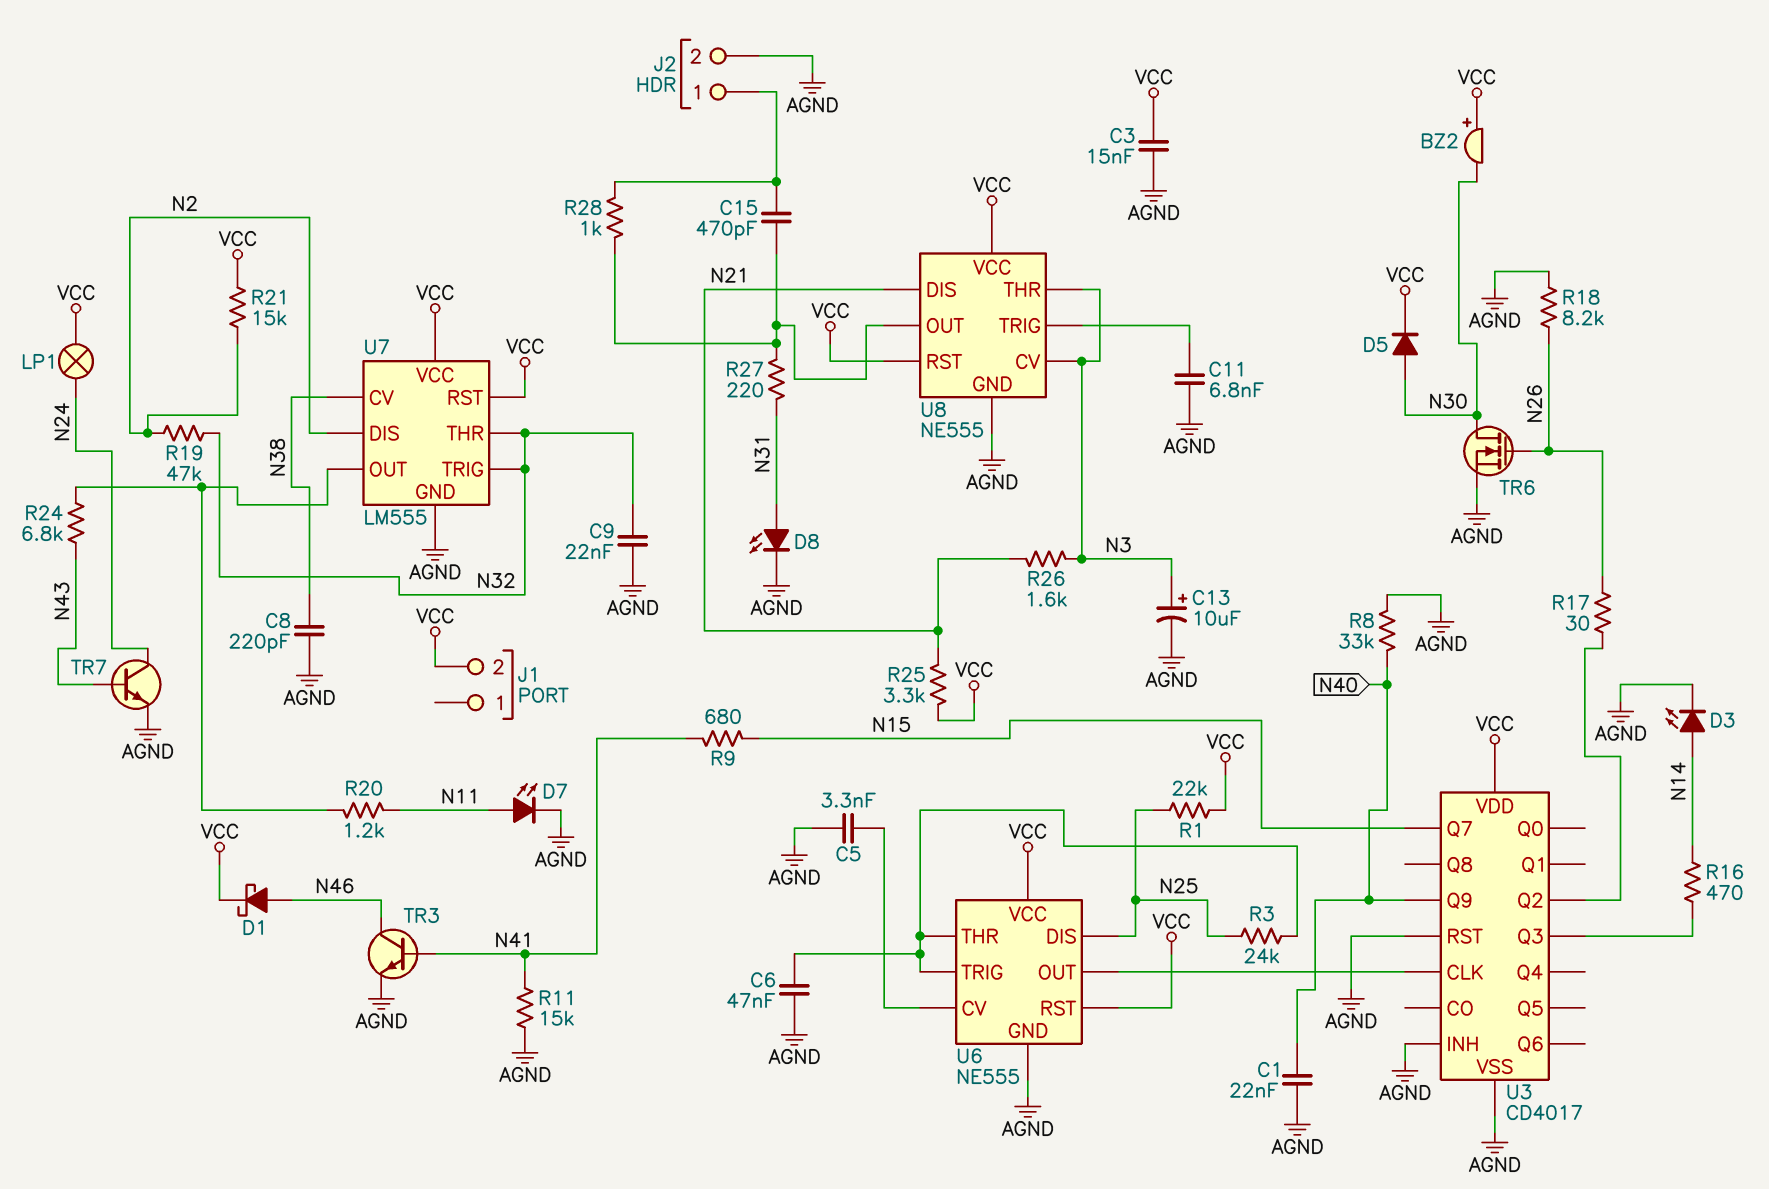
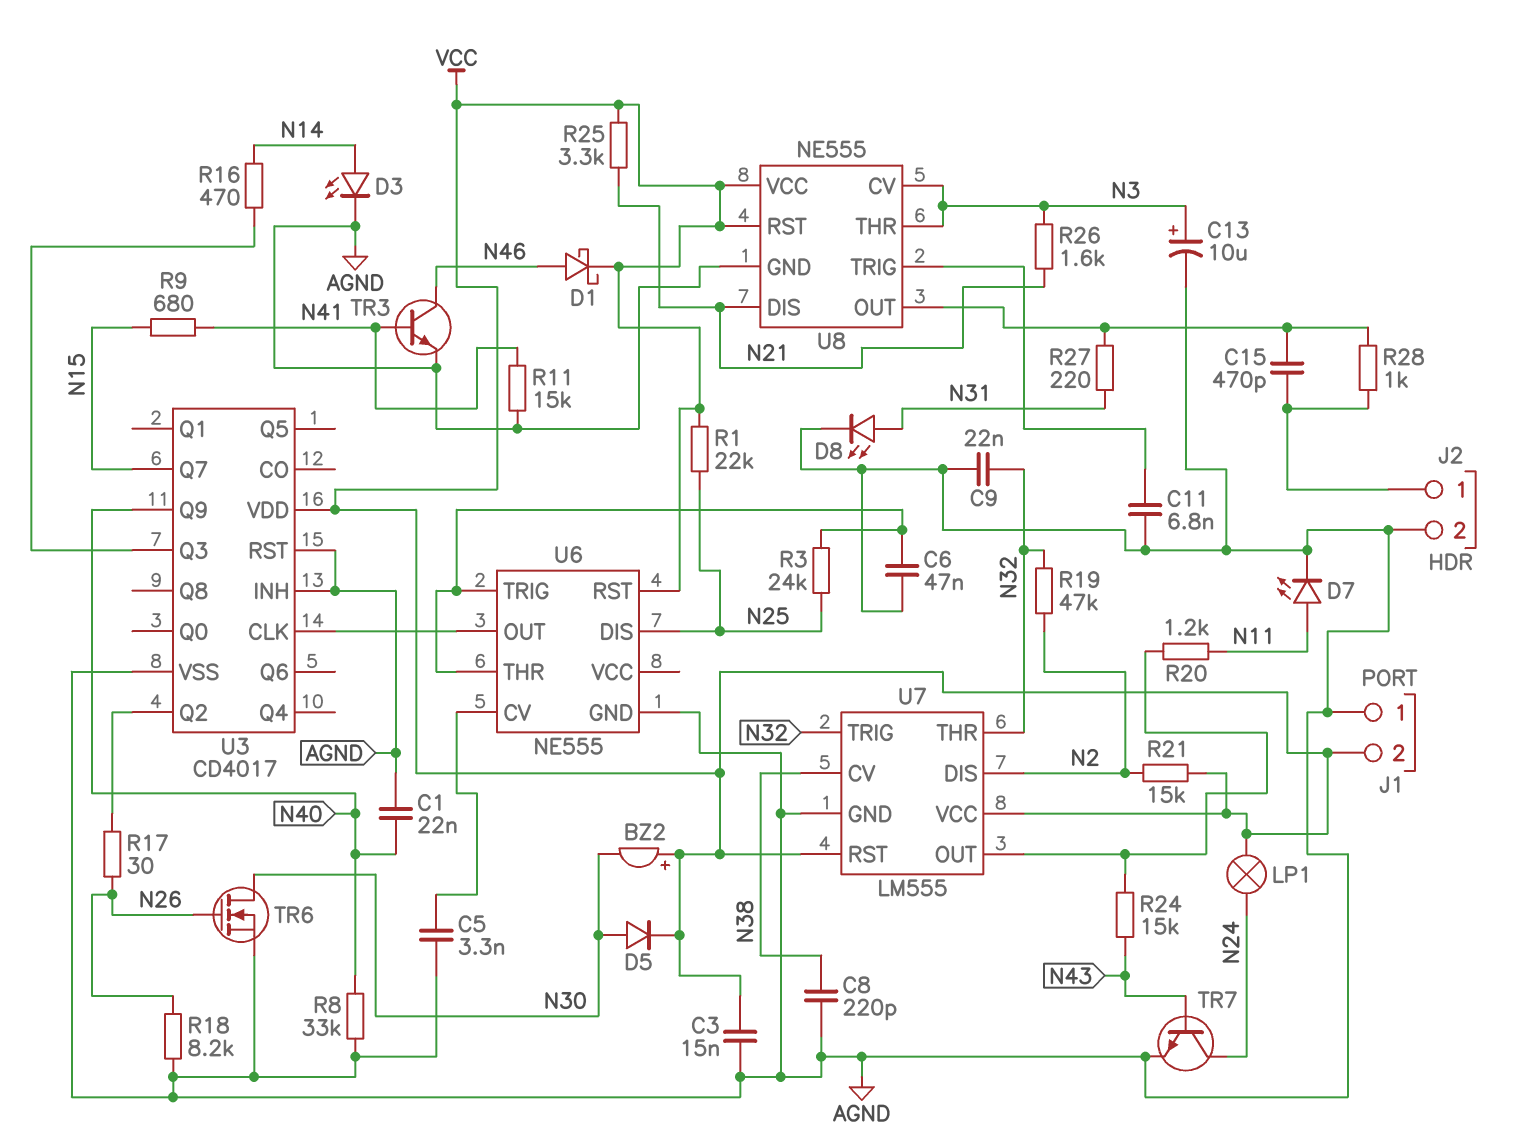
J1 pin 1: none -> AGND
R24: 6.8k (N43, U7/OUT) -> 15k (N43, U7/OUT)
U6 pin VCC: VCC -> none

